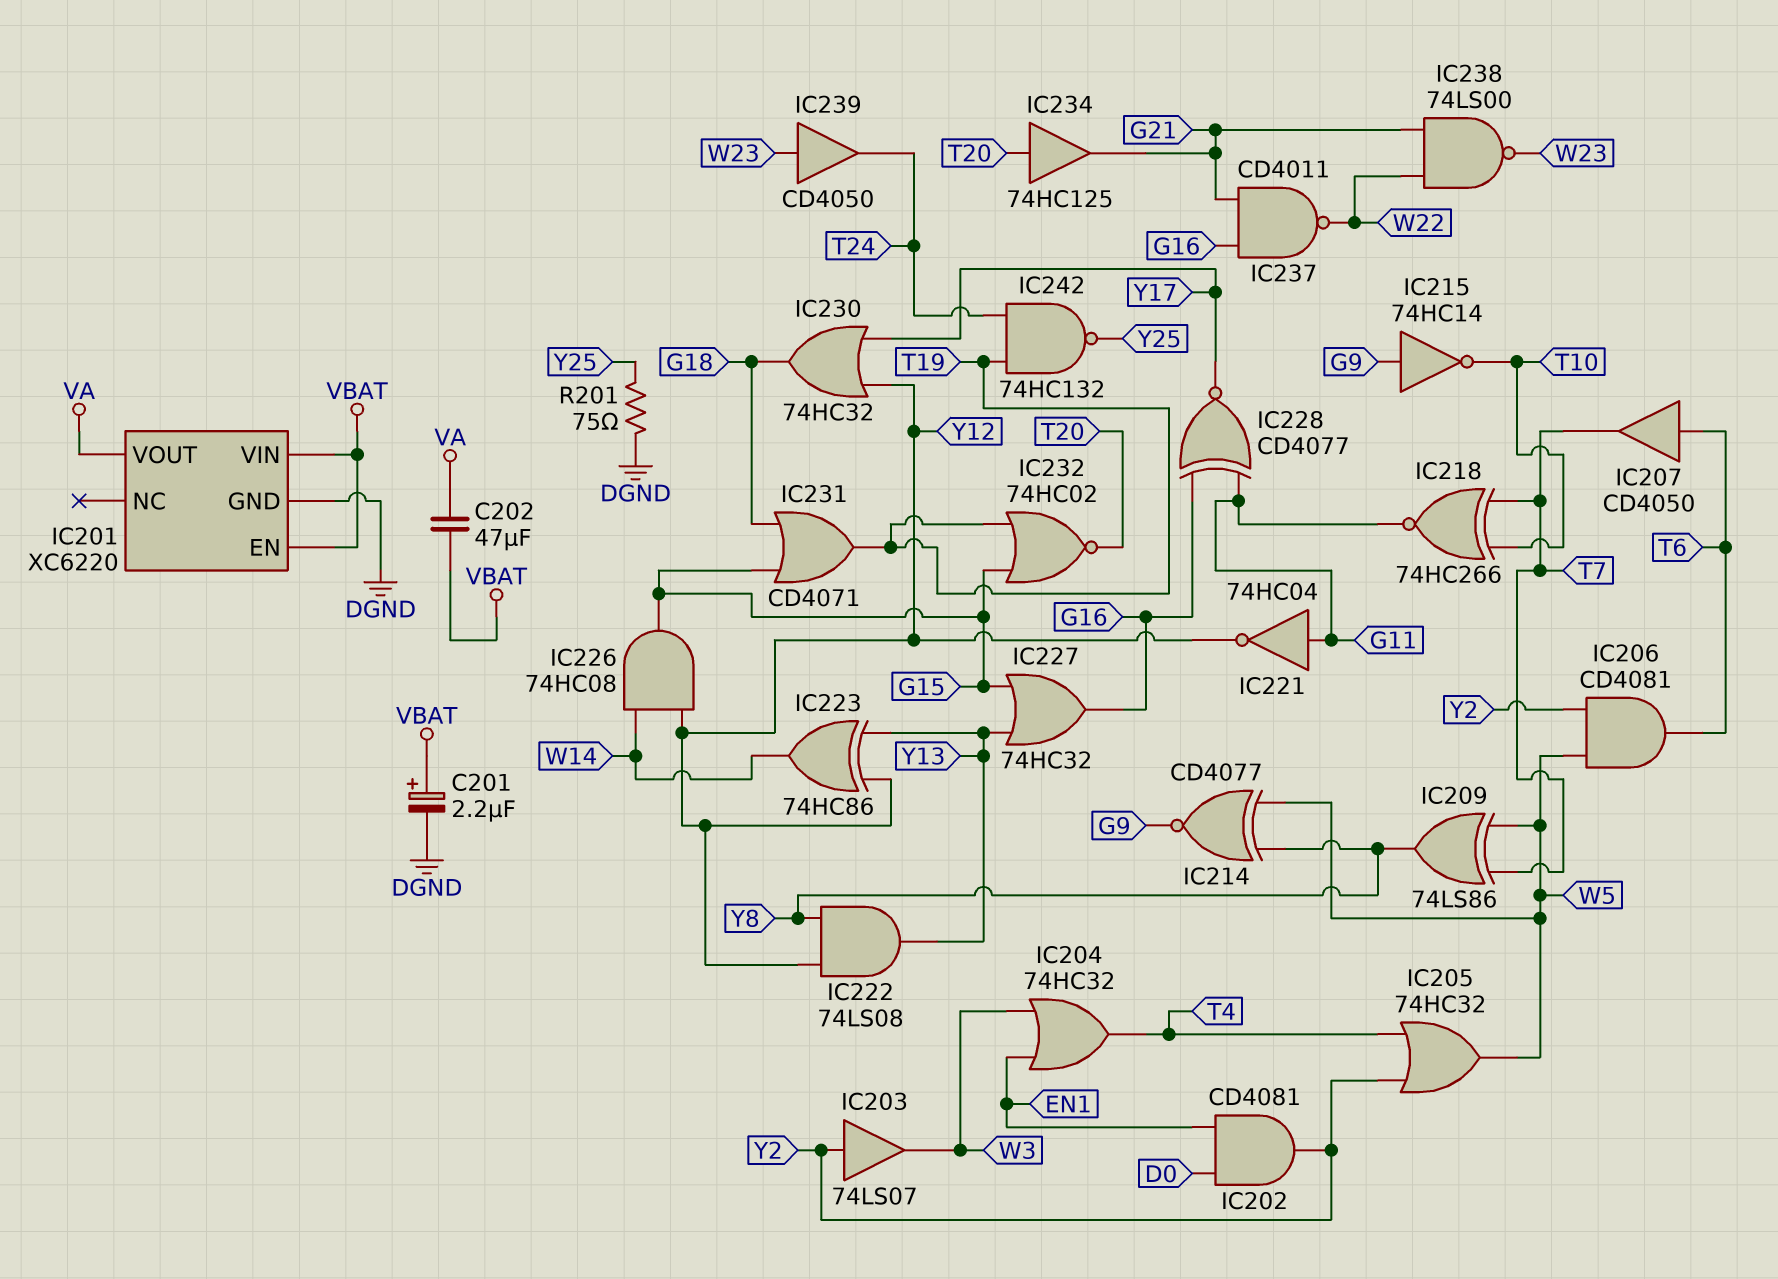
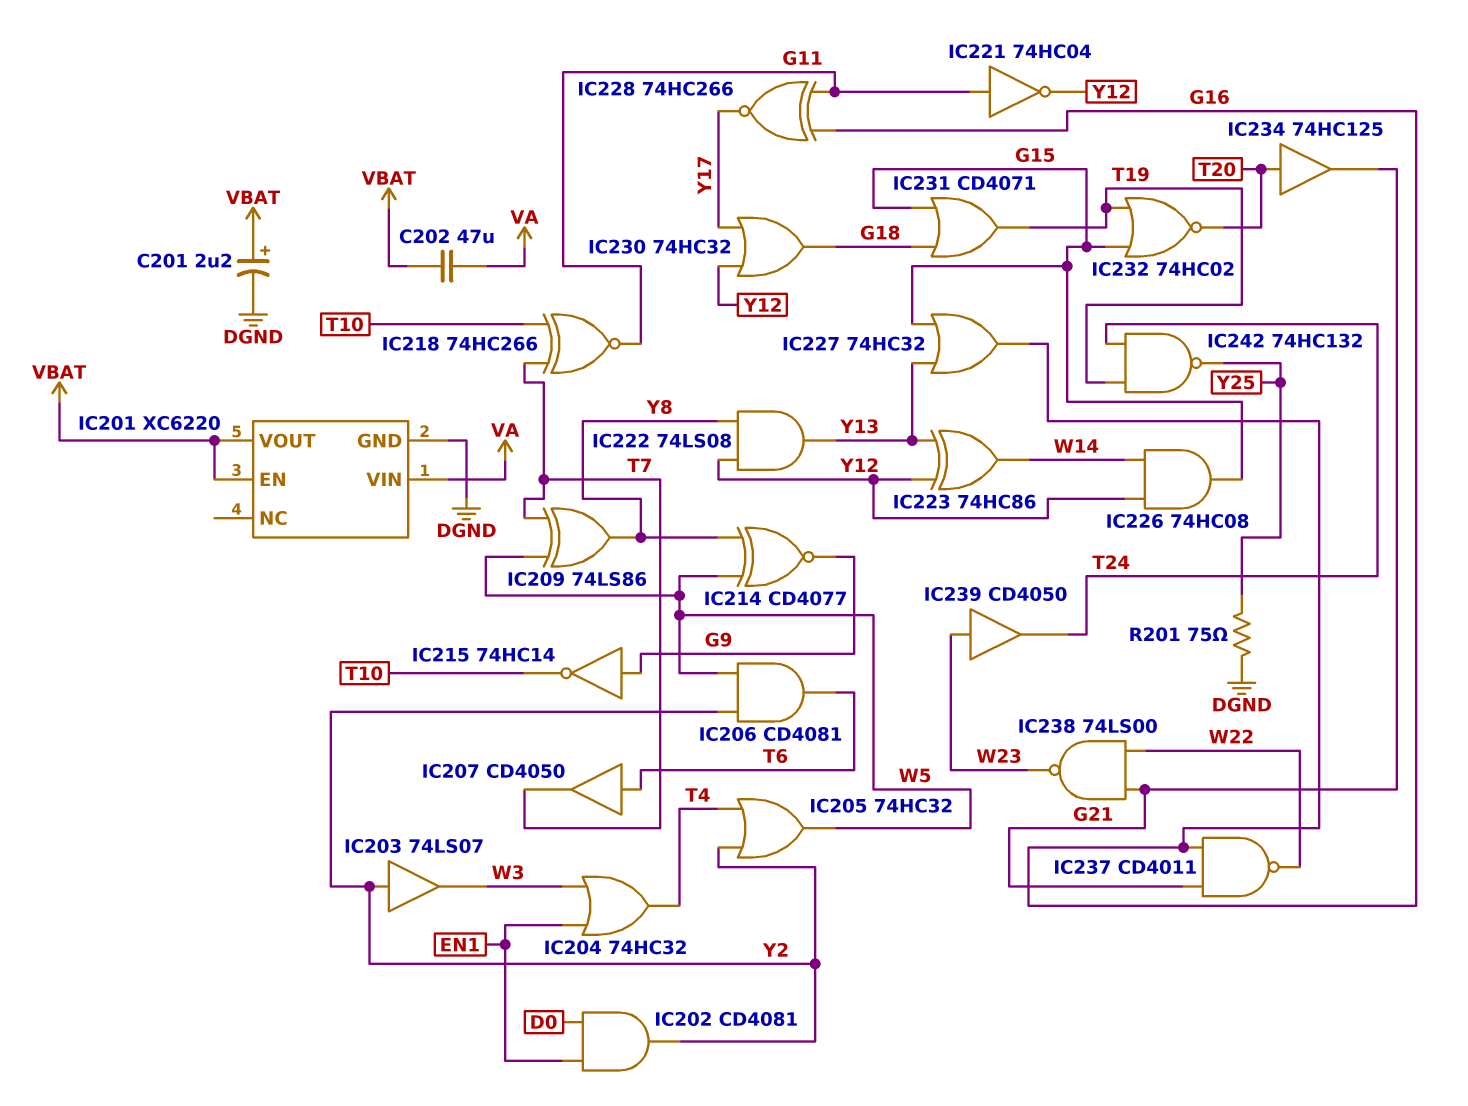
IC201 pin VIN: VBAT -> VA
IC201 pin VOUT: VA -> VBAT
IC228: XNOR CD4077 (in G11, in G16, out Y17) -> XNOR 74HC266 (in G11, in G16, out Y17)

